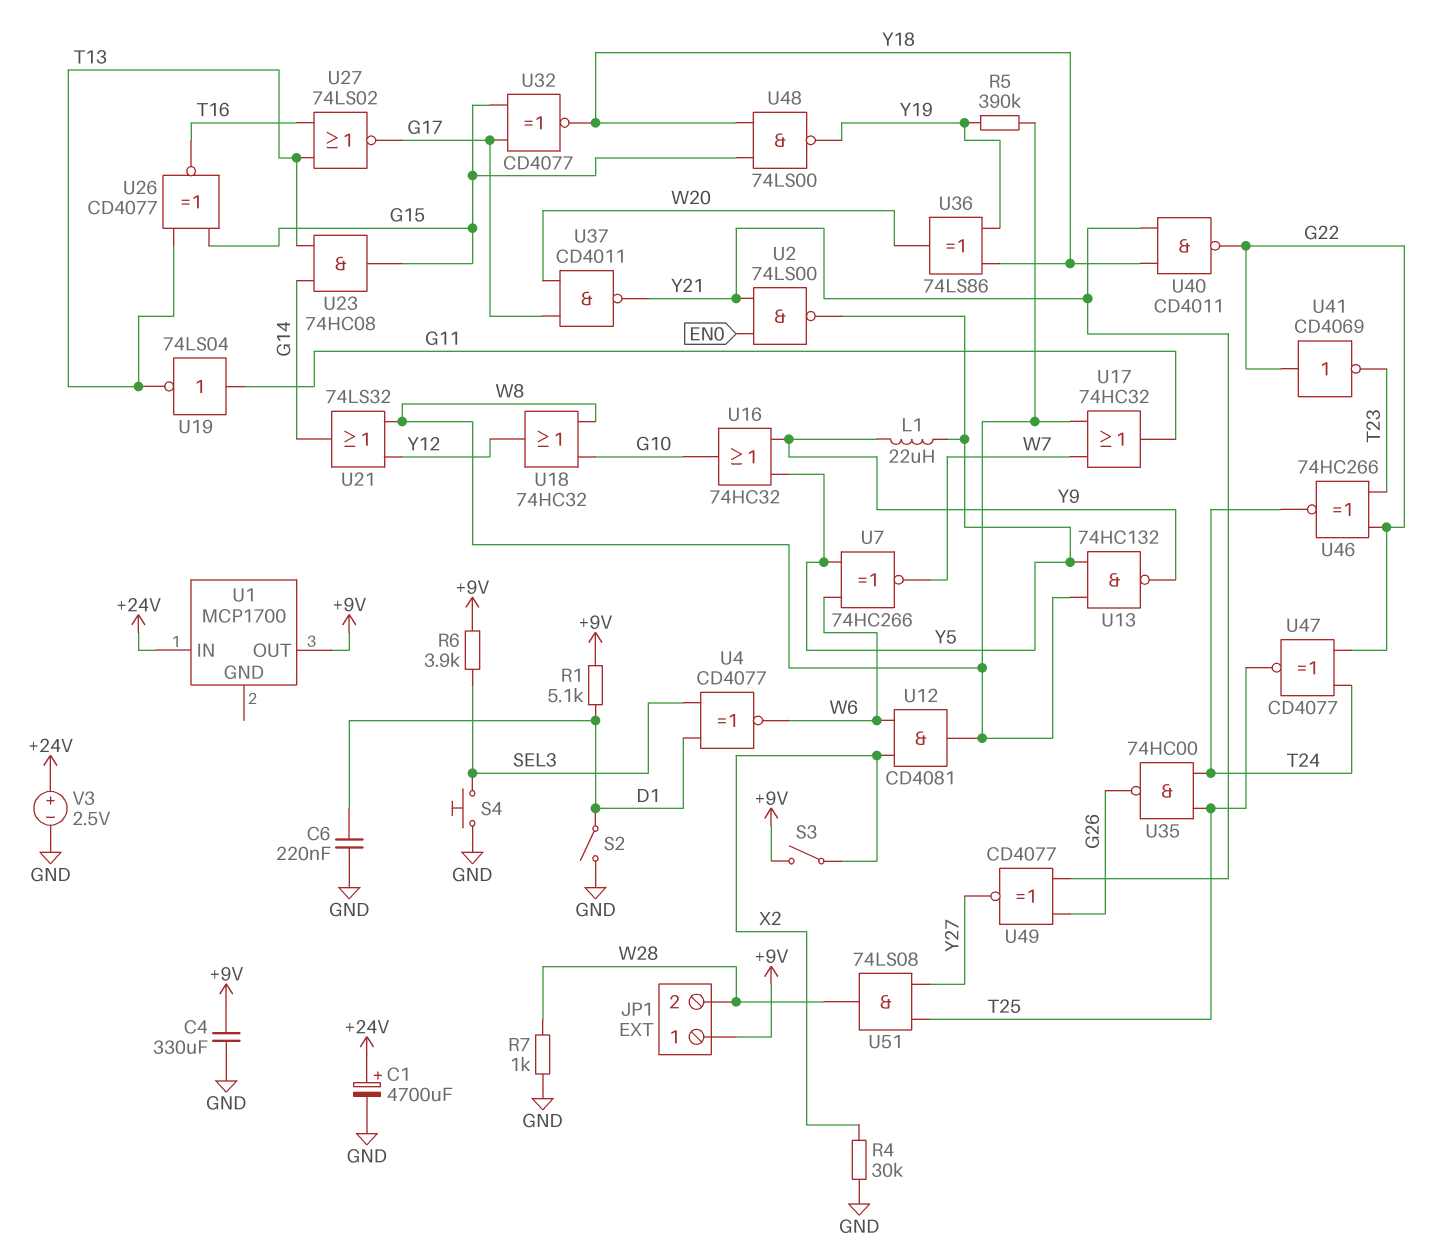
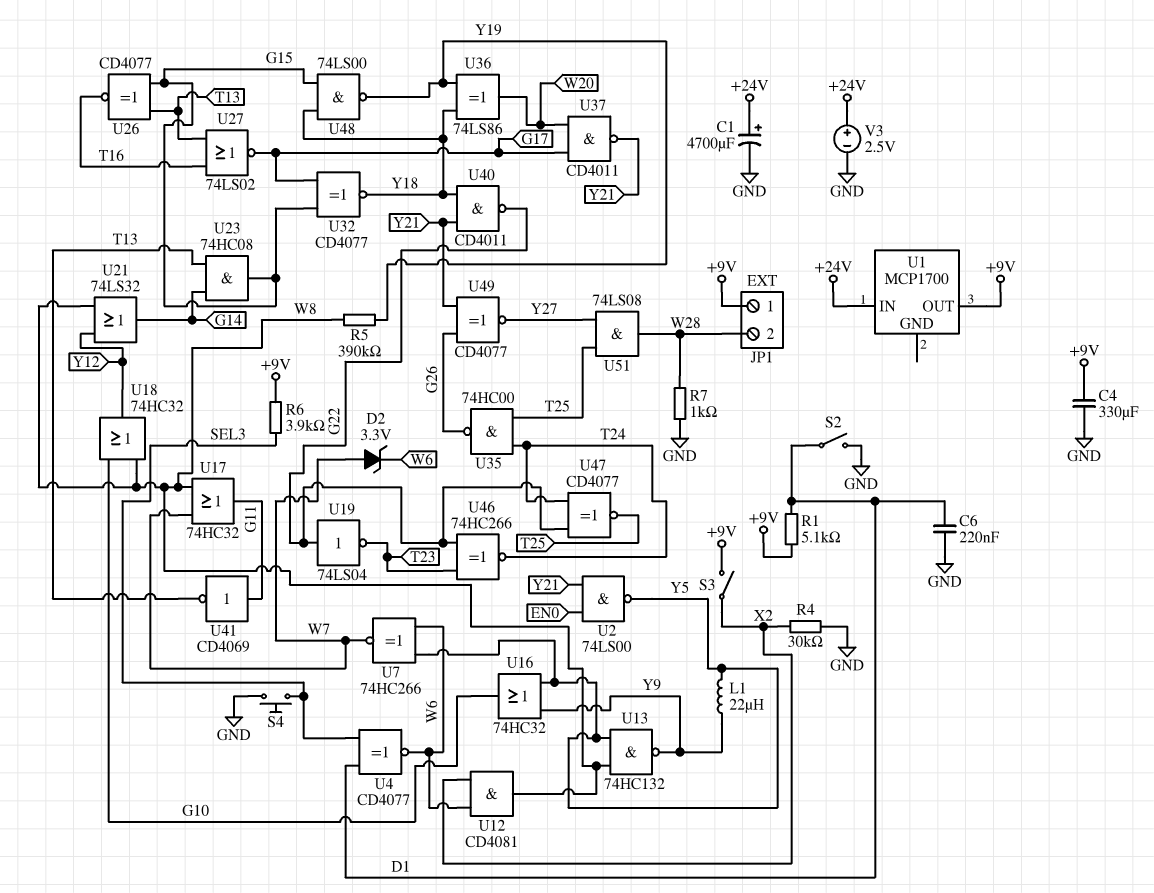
D2: none -> zener 3.3V (A W7, K W6)
U19: NOT 74LS04 (in G11, out T13) -> NOT 74LS04 (in G22, out T23)
U41: NOT CD4069 (in G22, out T23) -> NOT CD4069 (in G11, out T13)

